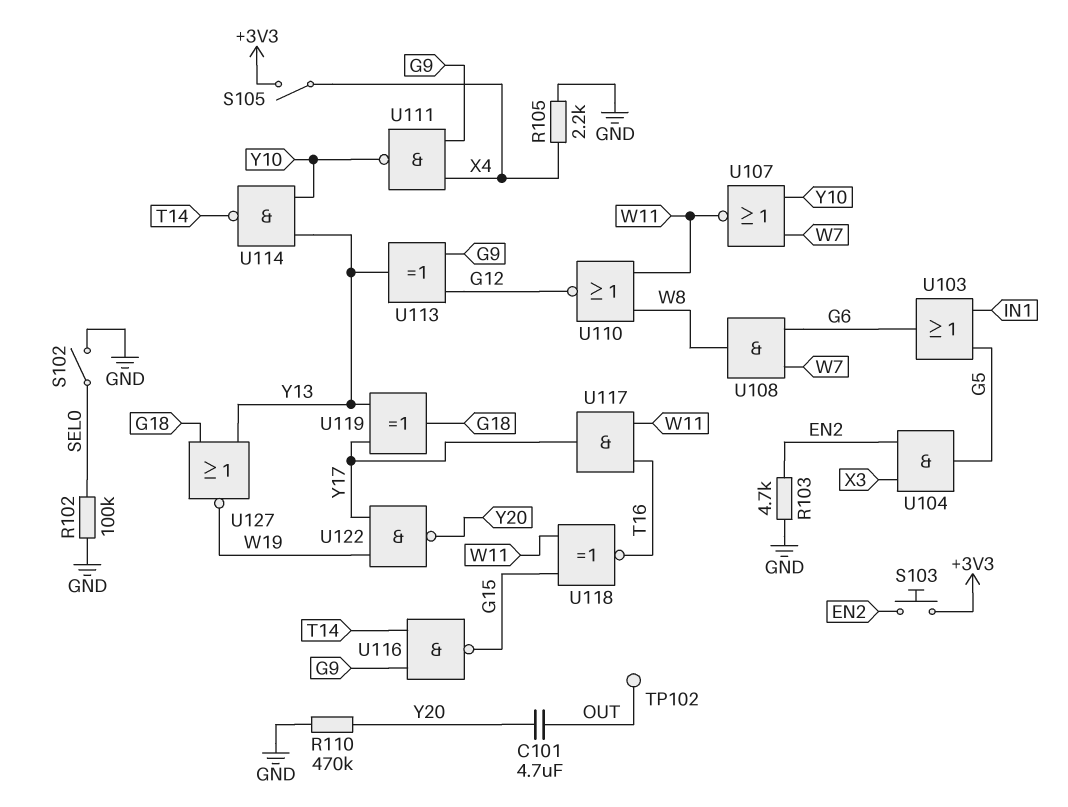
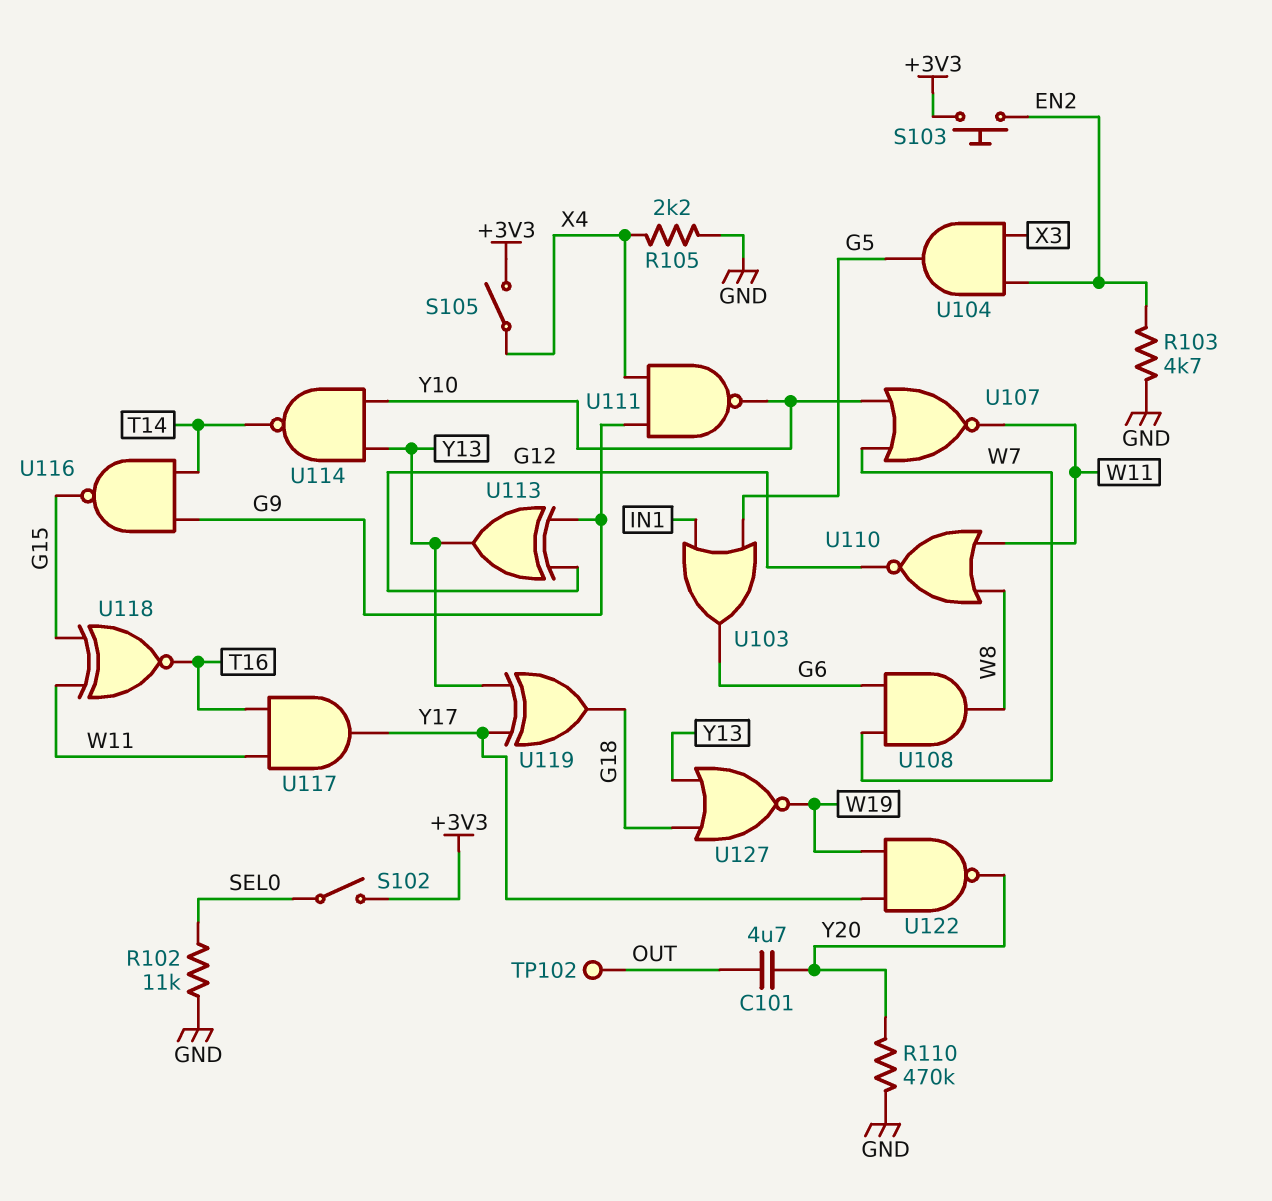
R102: 100k (GND, SEL0) -> 11k (GND, SEL0)
S102: switch (GND, SEL0) -> switch (+3V3, SEL0)

